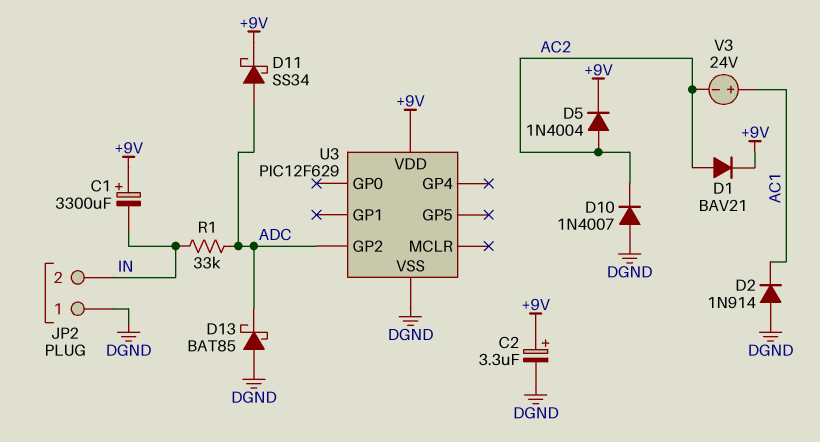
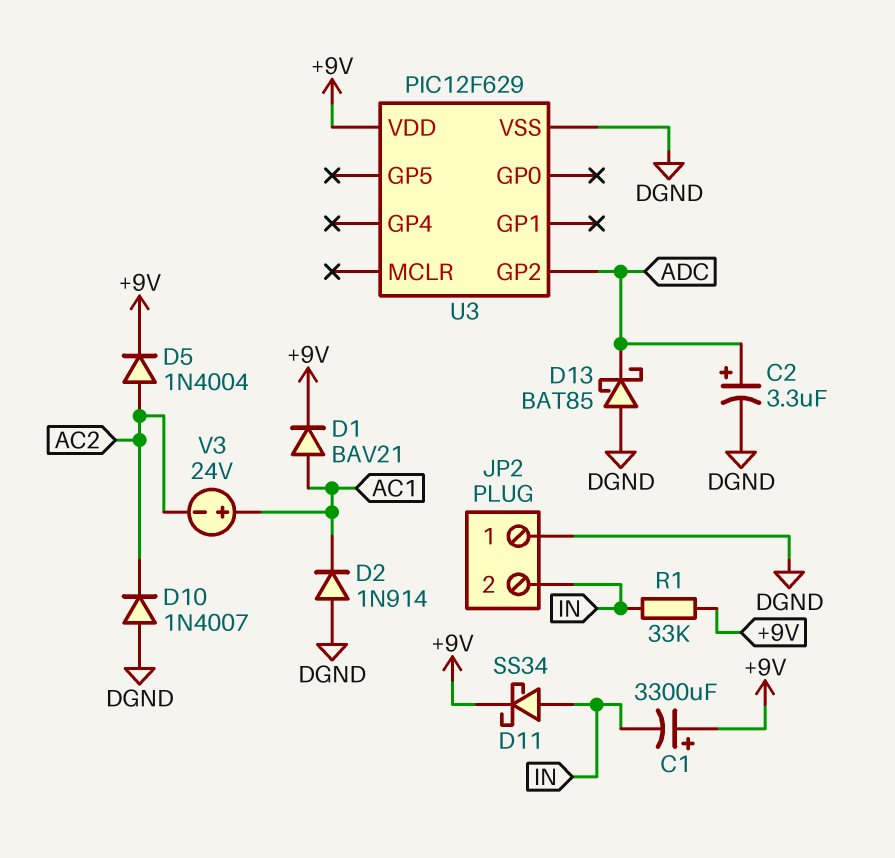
C2: 3.3uF (plus +9V, minus DGND) -> 3.3uF (plus ADC, minus DGND)
D1: diode BAV21 (A AC2, K +9V) -> diode BAV21 (A AC1, K +9V)
D11: schottky SS34 (A ADC, K +9V) -> schottky SS34 (A IN, K +9V)
R1: 33k (ADC, IN) -> 33k (+9V, IN)

